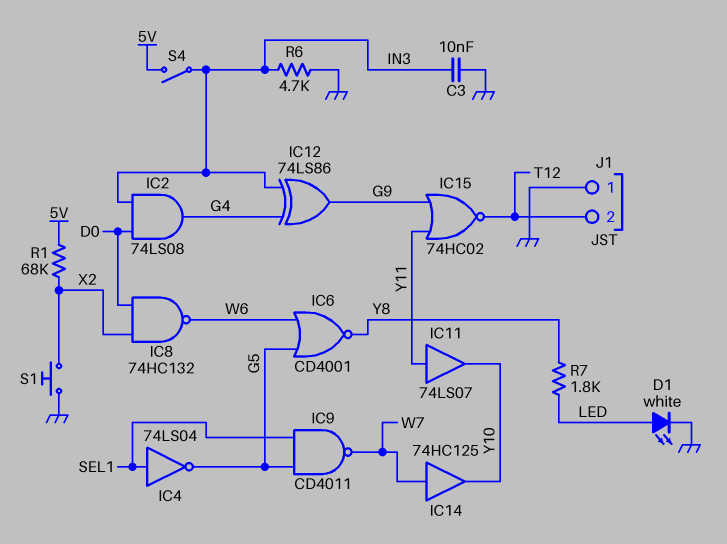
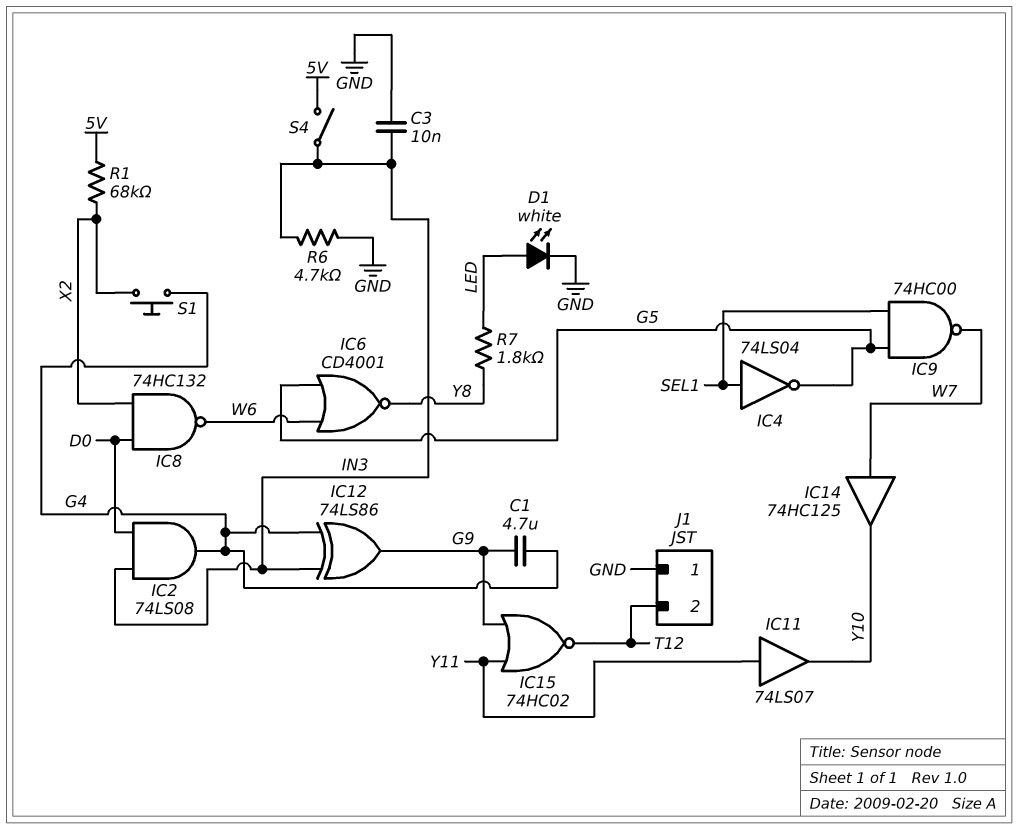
C1: none -> 4.7uF (G4, G9)
IC9: NAND CD4011 (in G5, in SEL1, out W7) -> NAND 74HC00 (in G5, in SEL1, out W7)
S1: button (GND, X2) -> button (G4, X2)

